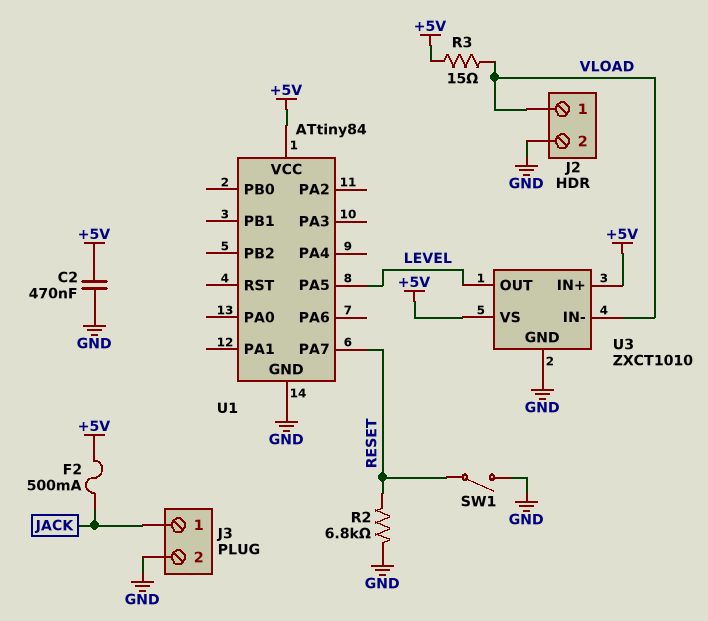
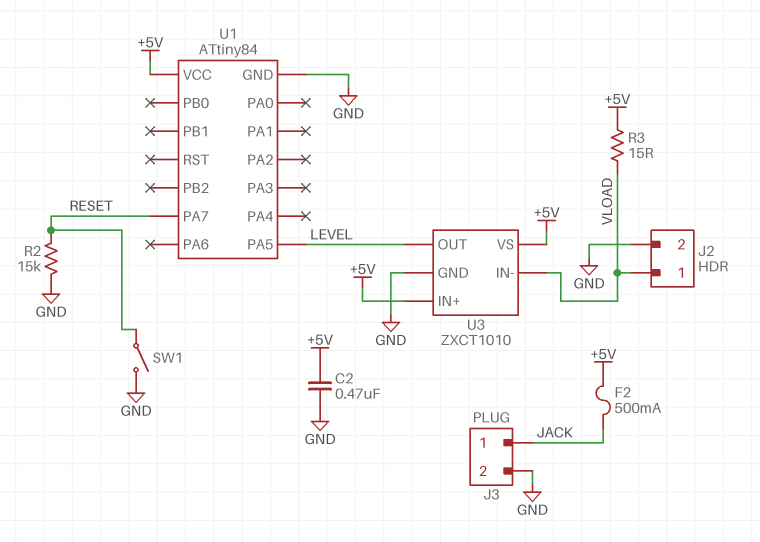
R2: 6.8k (GND, RESET) -> 15k (GND, RESET)

